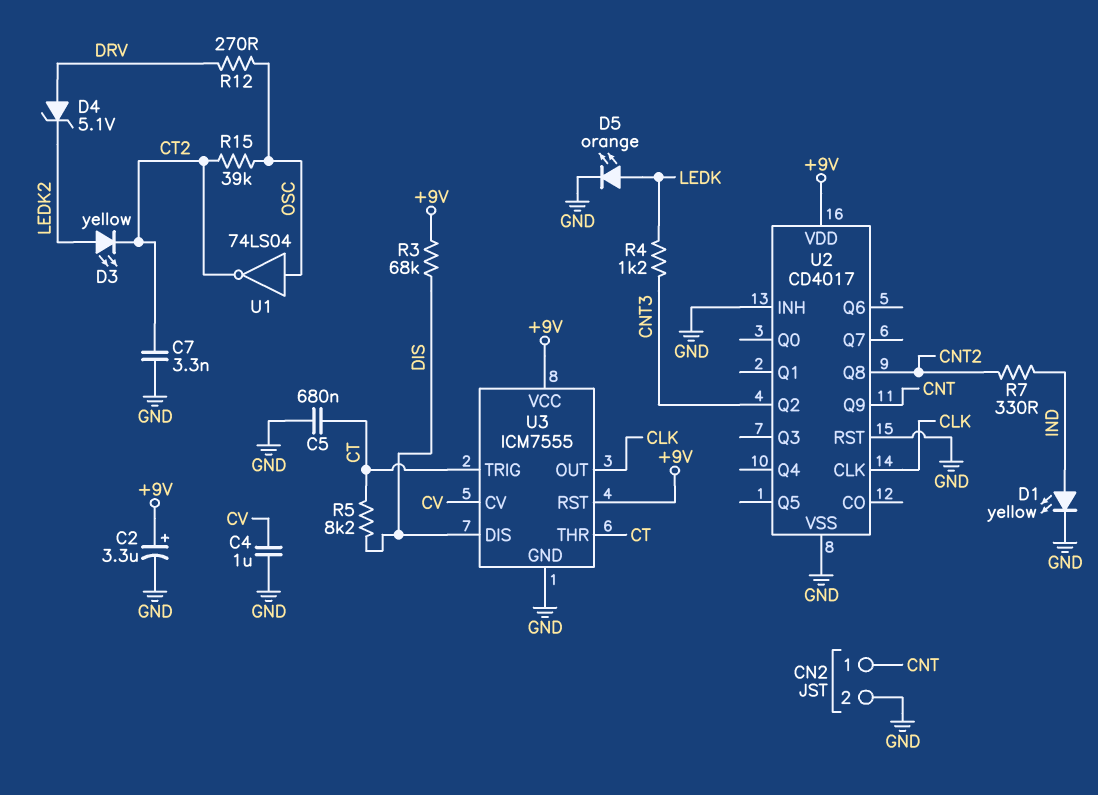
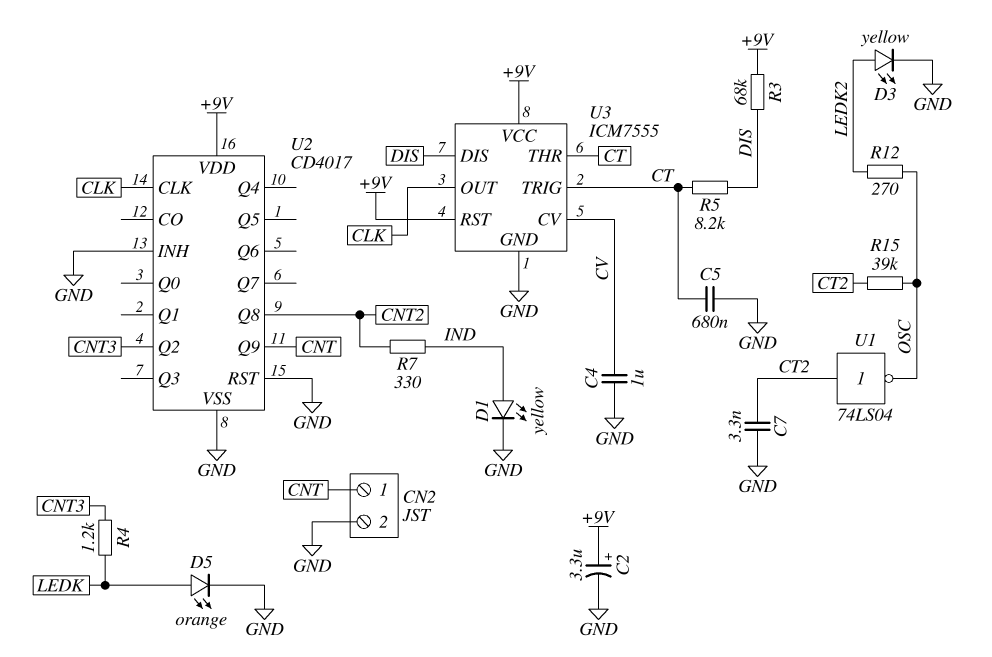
D3: LED yellow (A LEDK2, K CT2) -> LED yellow (A LEDK2, K GND)
D4: zener 5.1V (A DRV, K LEDK2) -> none
R12: 270 (DRV, OSC) -> 270 (LEDK2, OSC)
U1: NOT 74LS04 (in OSC, out CT2) -> NOT 74LS04 (in CT2, out OSC)

